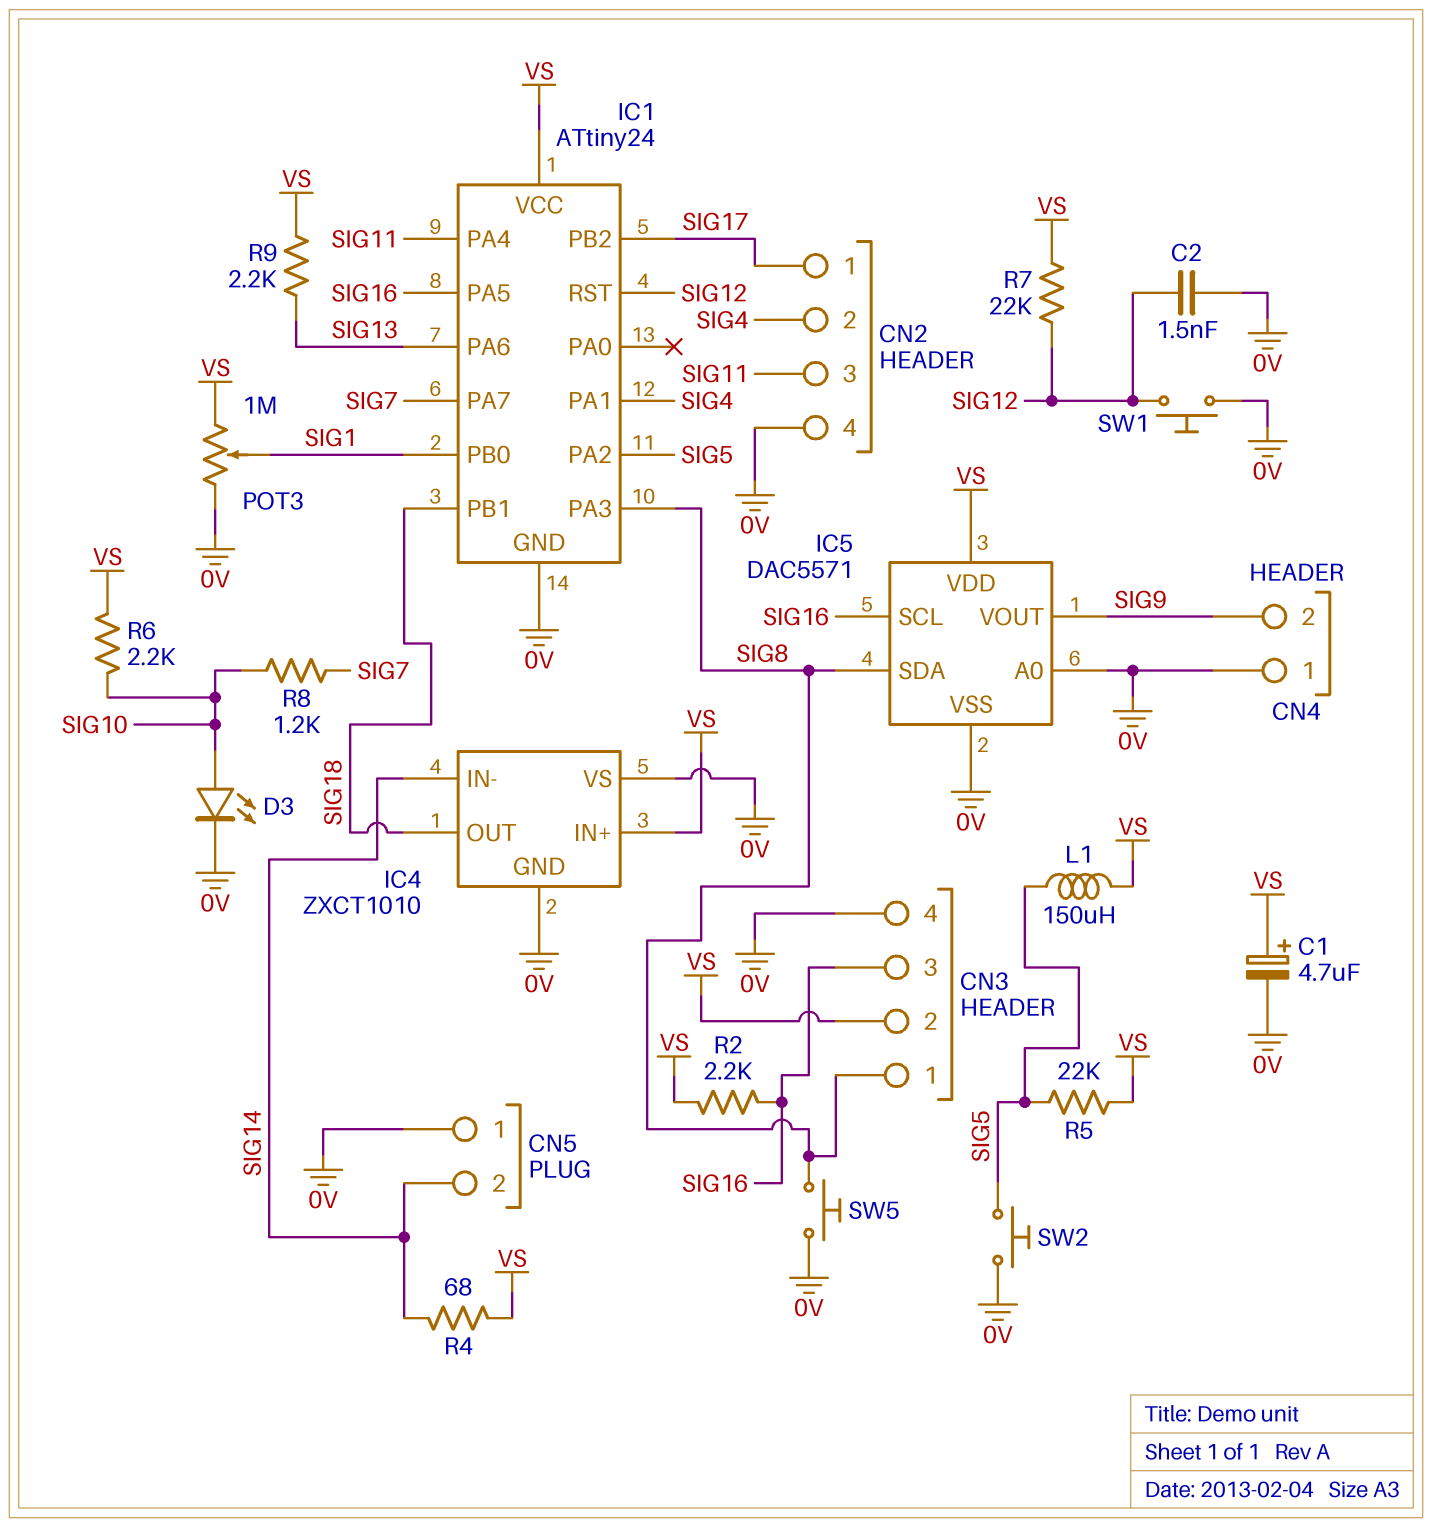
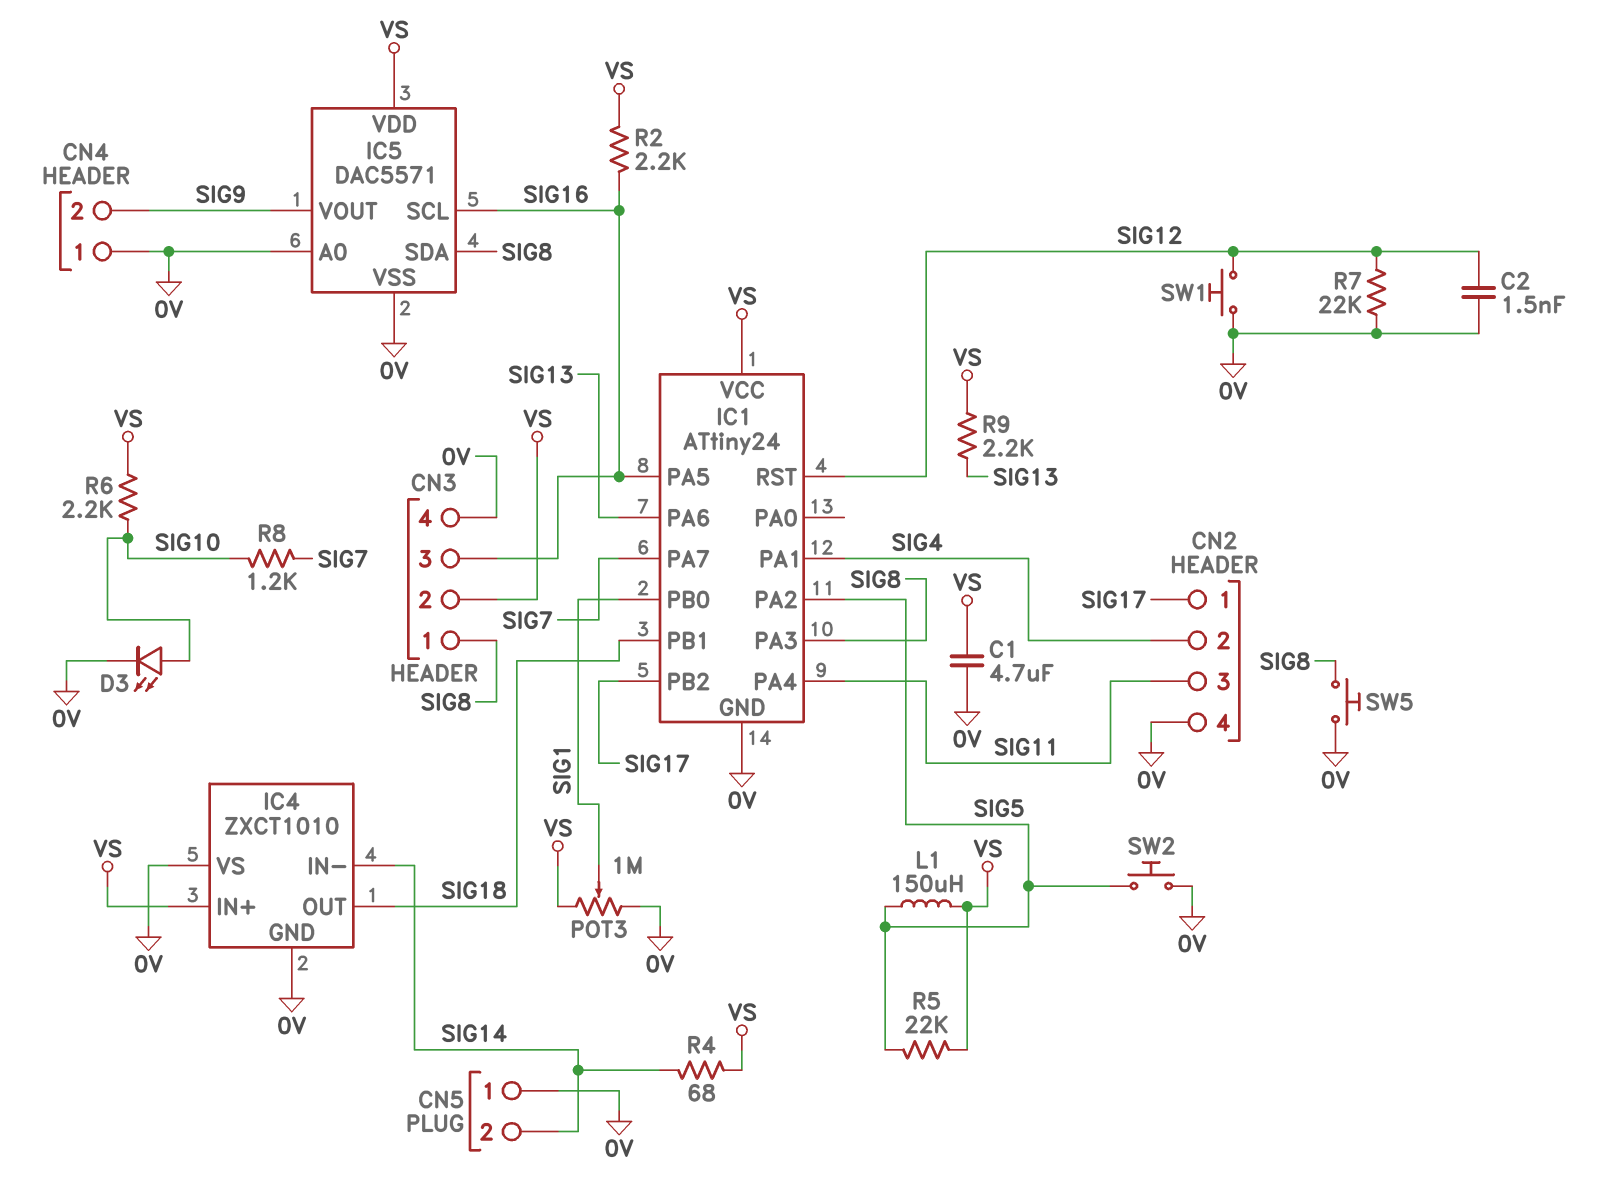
C1: 4.7uF (plus VS, minus 0V) -> 4.7uF (0V, VS)
R7: 22k (SIG12, VS) -> 22k (0V, SIG12)

